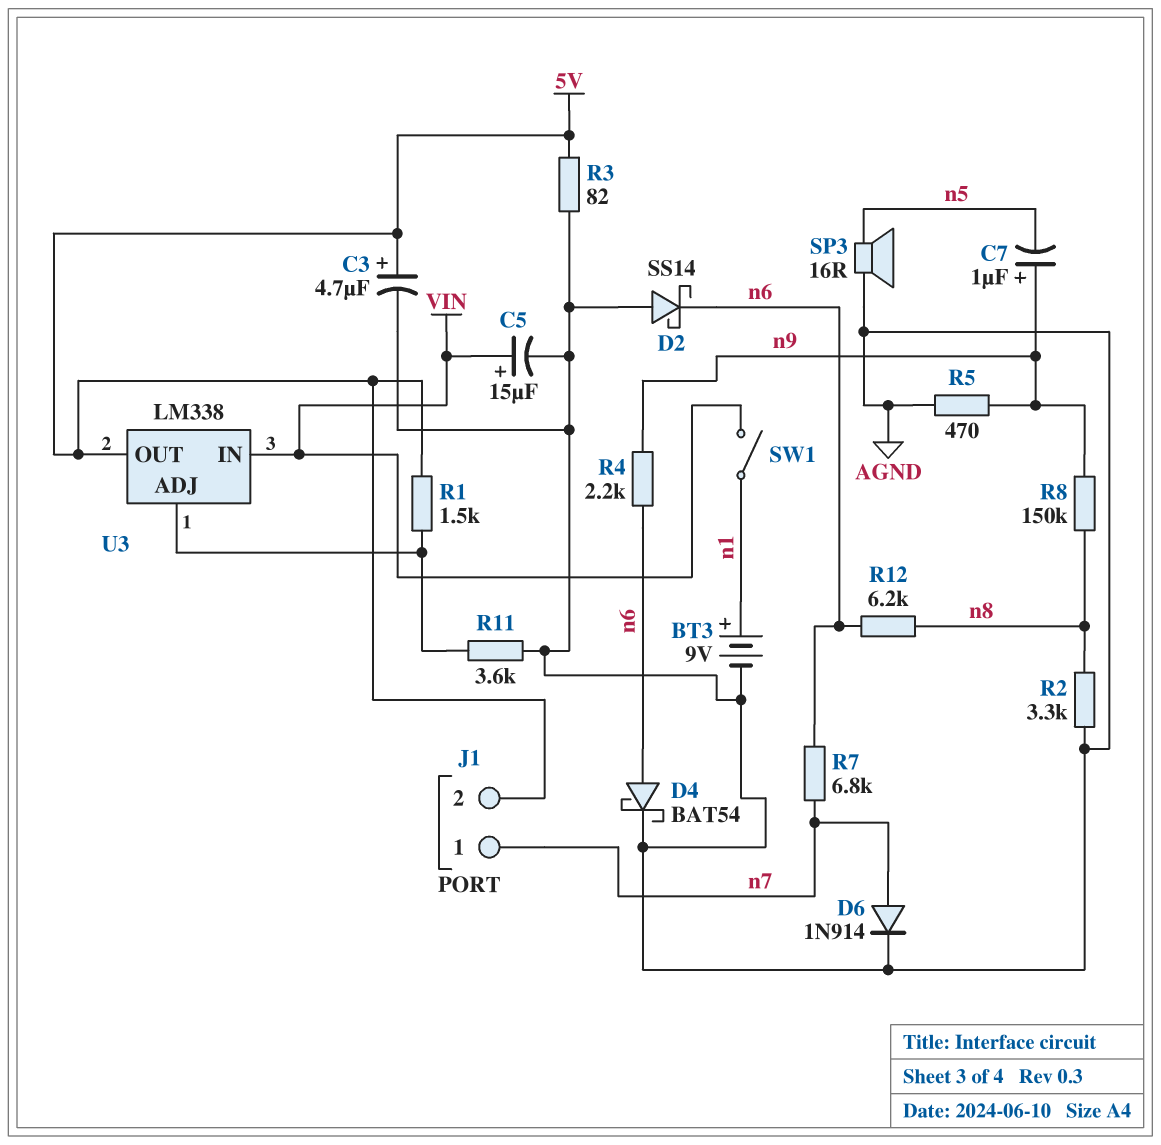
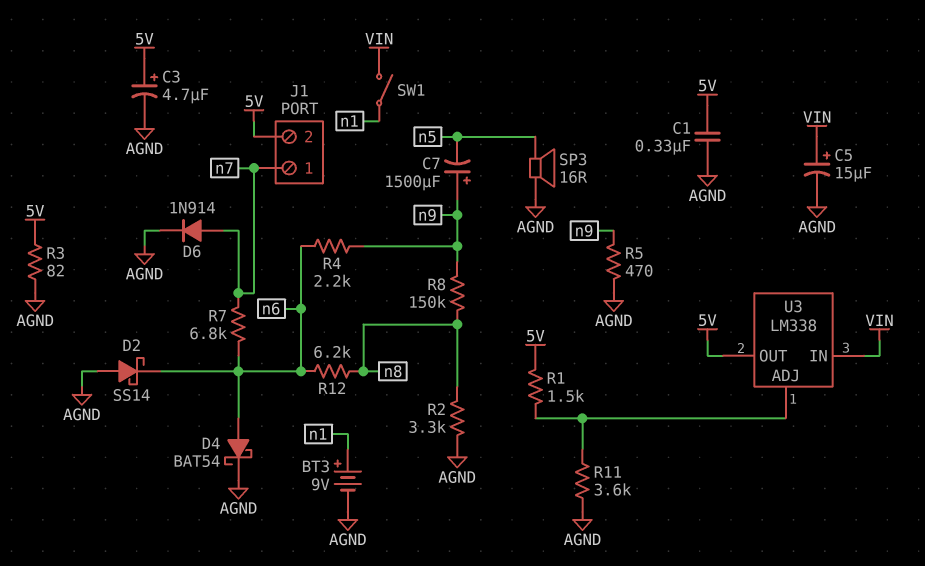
C1: none -> 330nF (5V, AGND)
C7: 1uF (plus n9, minus n5) -> 1500uF (plus n9, minus n5)

